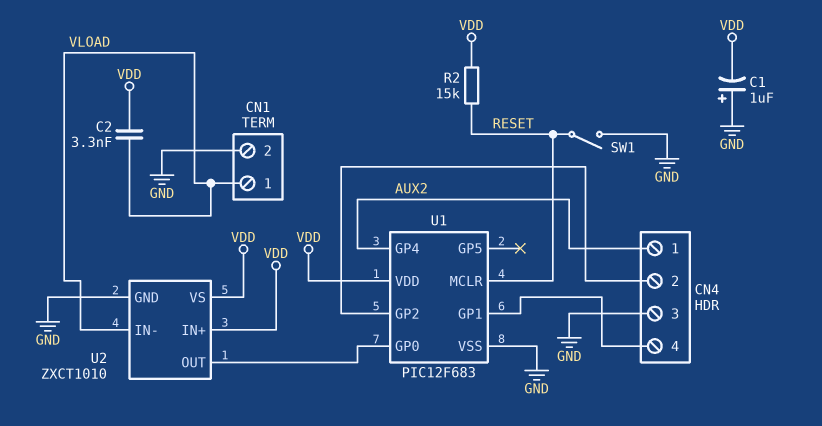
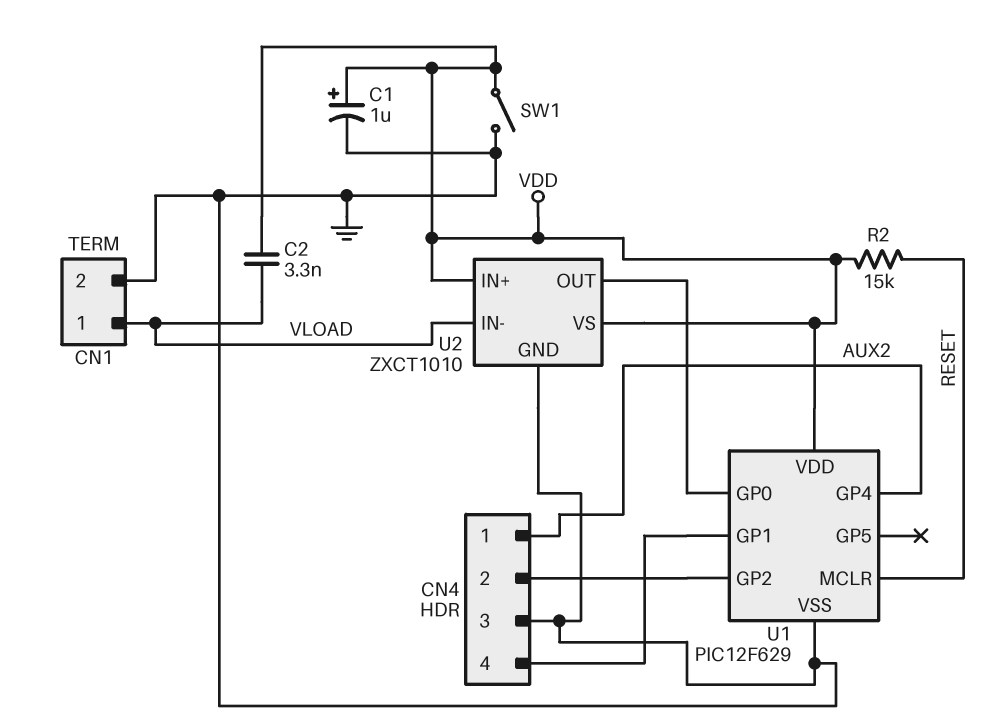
C1: 1uF (plus GND, minus VDD) -> 1uF (plus VDD, minus GND)
SW1: switch (GND, RESET) -> switch (GND, VDD)
U1: PIC12F683 -> PIC12F629

